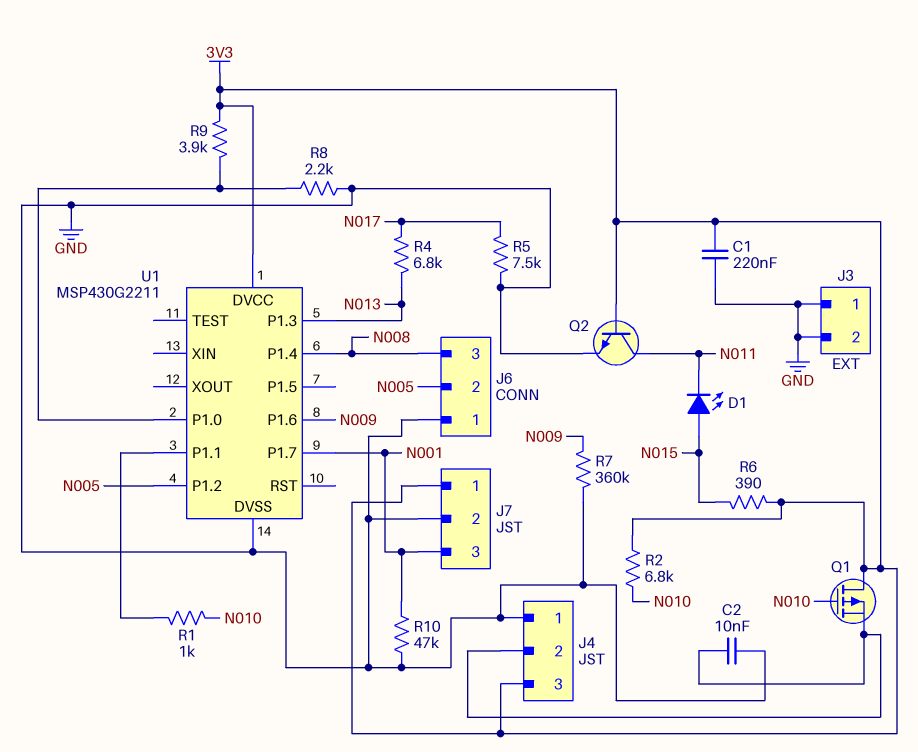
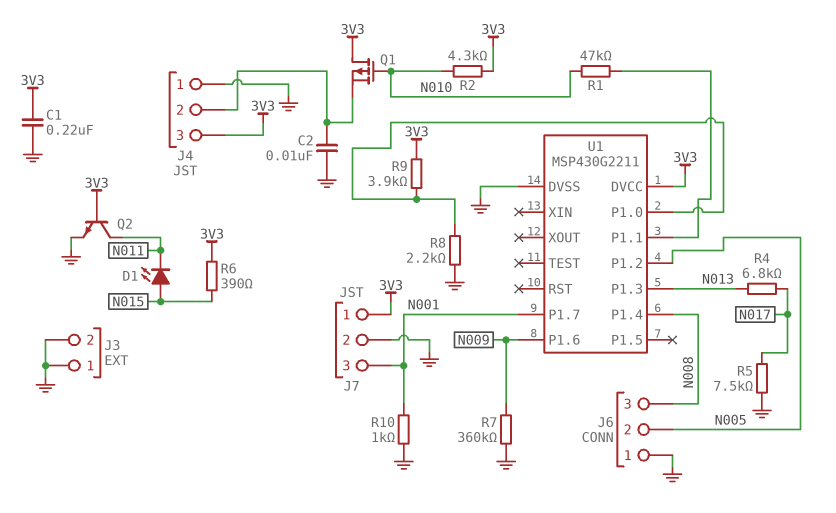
R1: 1k (N010, U1/P1.1) -> 47k (N010, U1/P1.1)
R2: 6.8k (3V3, N010) -> 4.3k (3V3, N010)
R10: 47k (GND, N001) -> 1k (GND, N001)

